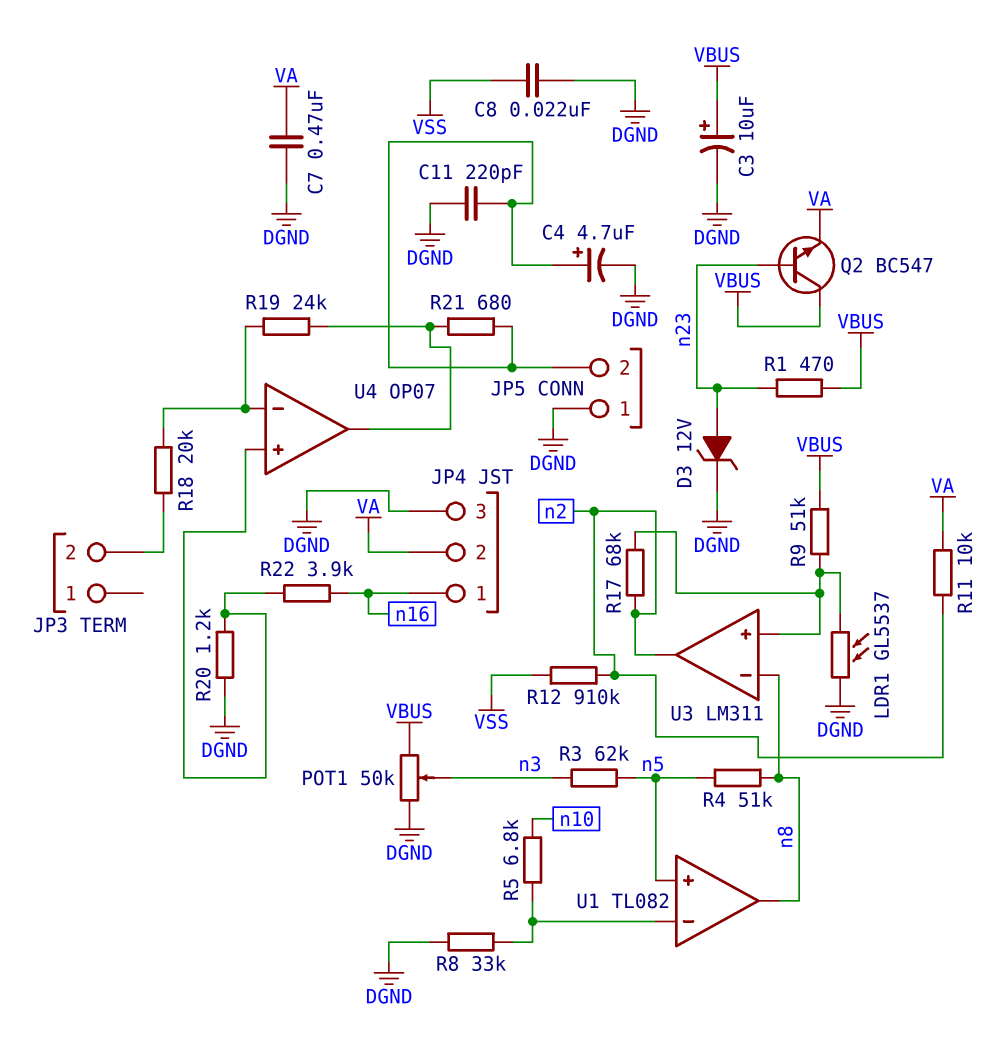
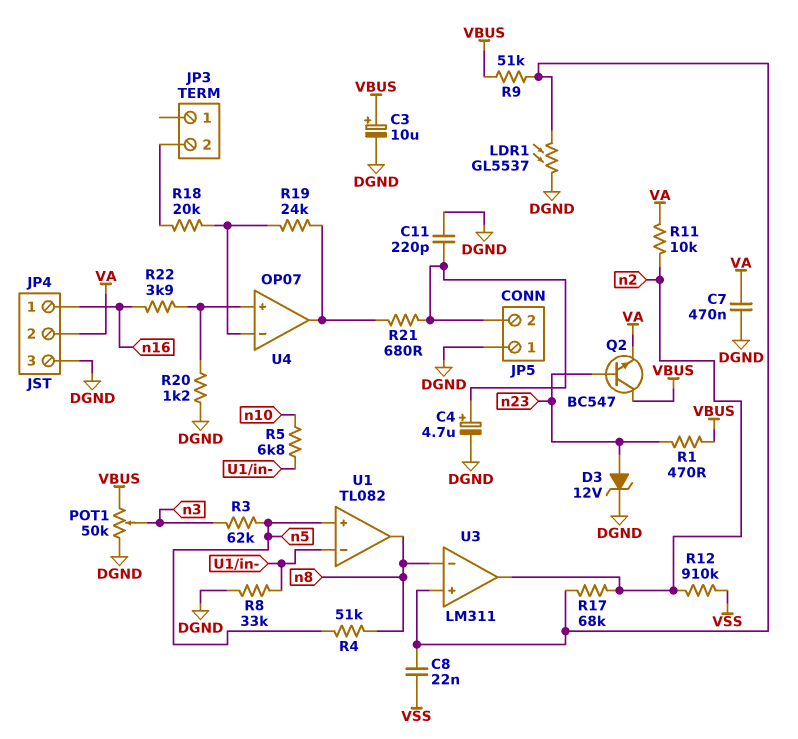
C8: 22nF (DGND, VSS) -> 22nF (U3/in+, VSS)

